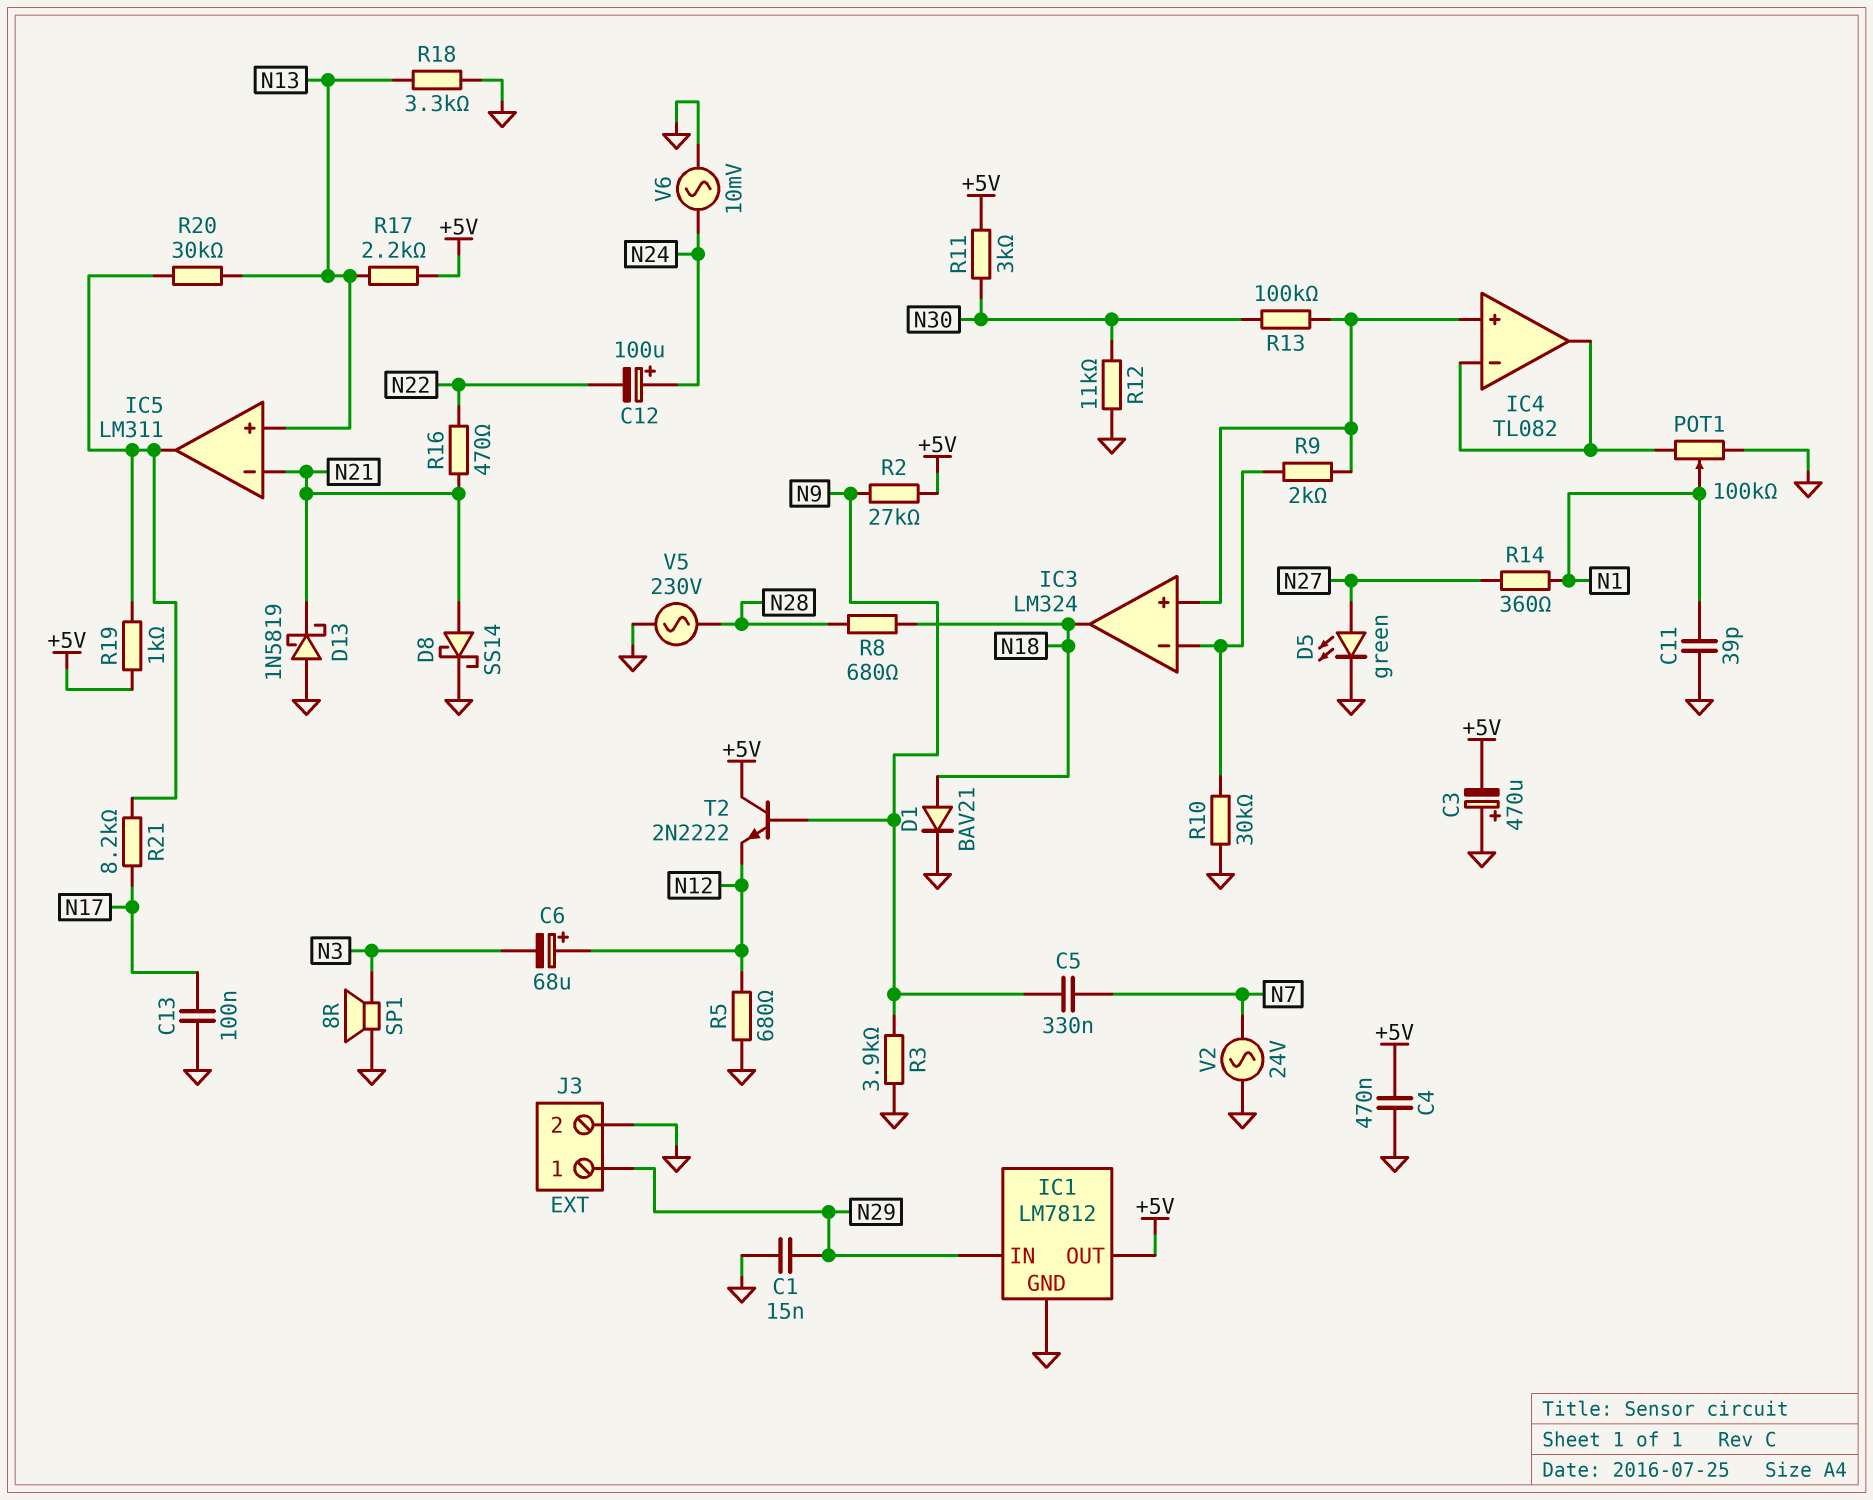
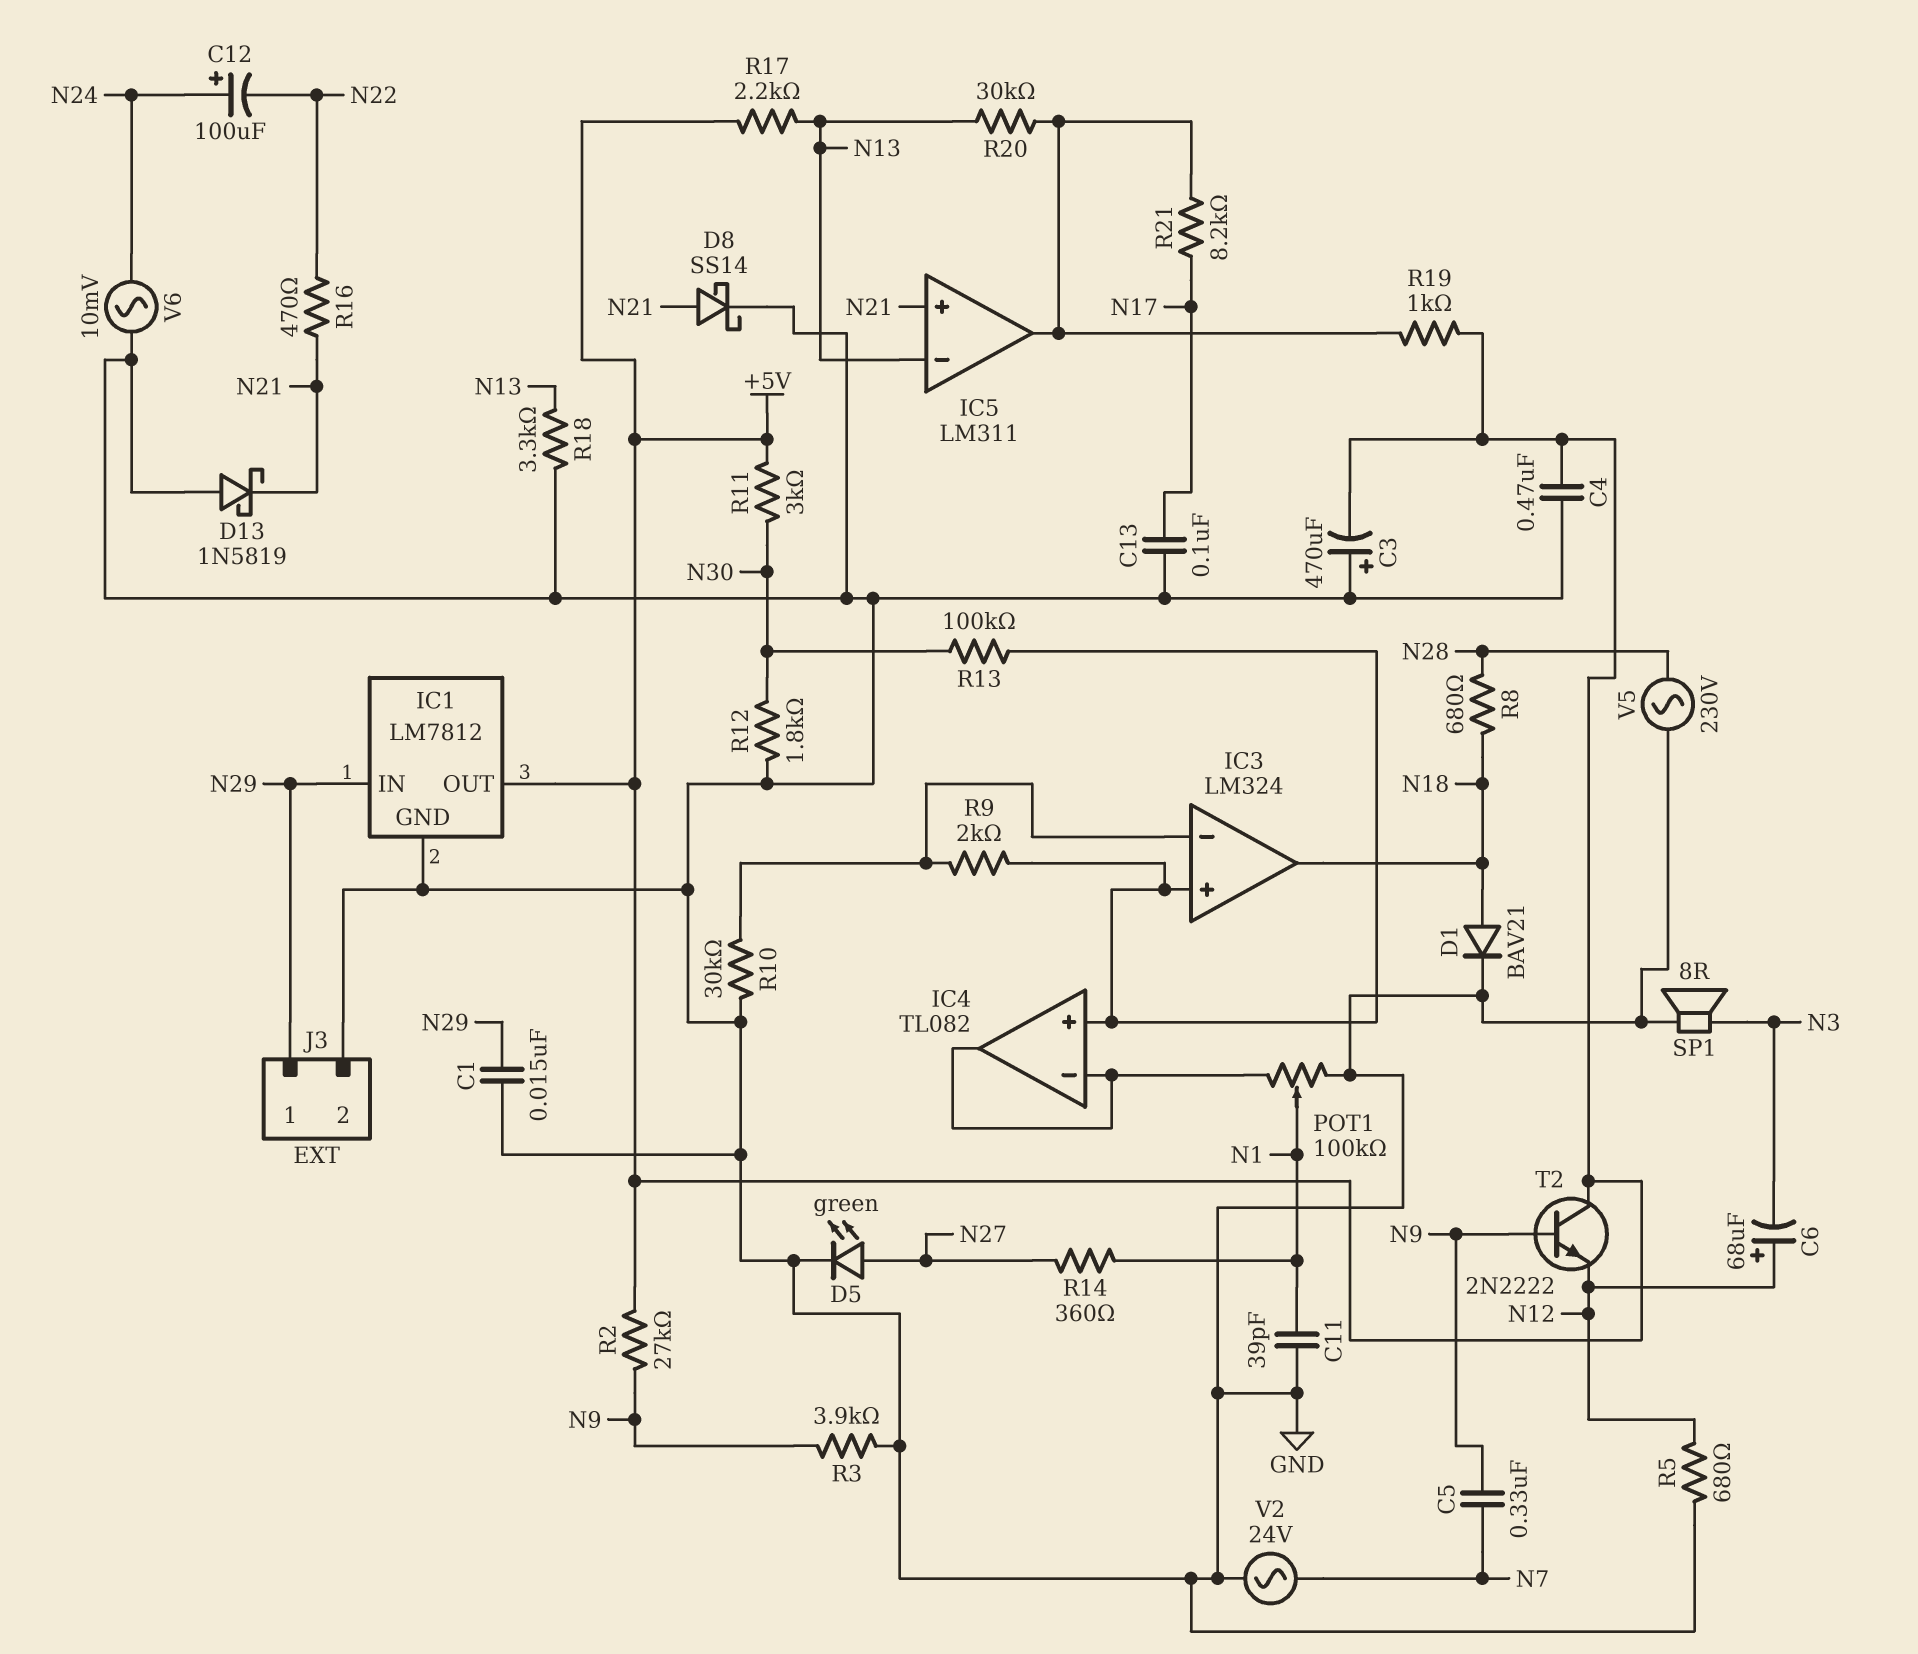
IC5 pin in+: N13 -> N21
IC5 pin in-: N21 -> N13
R12: 11k (GND, N30) -> 1.8k (GND, N30)

